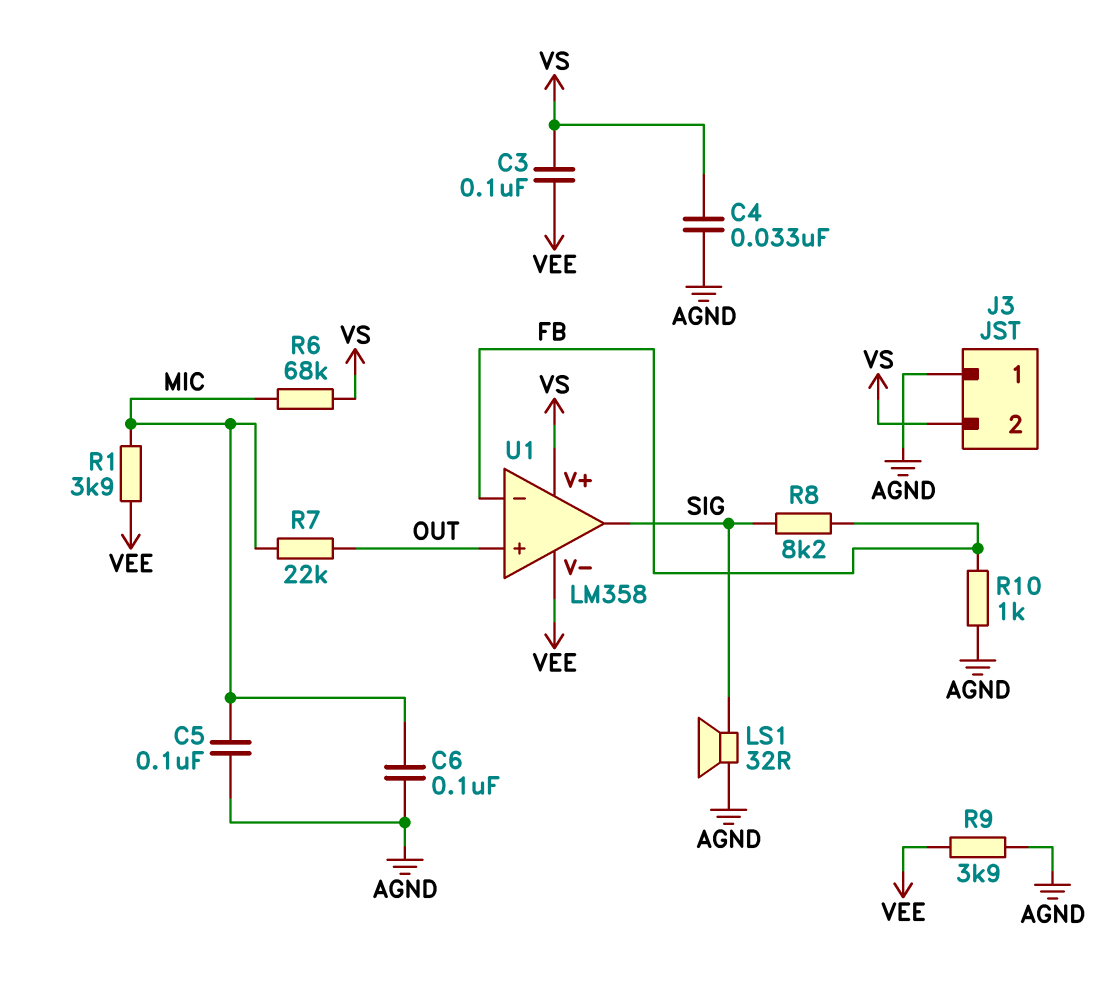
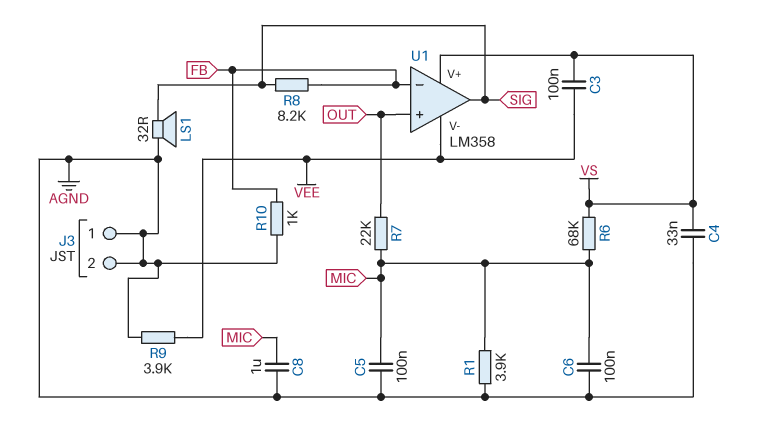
C8: none -> 1uF (AGND, MIC)
J3 pin 2: VS -> AGND
R1: 3.9k (MIC, VEE) -> 3.9k (AGND, MIC)

